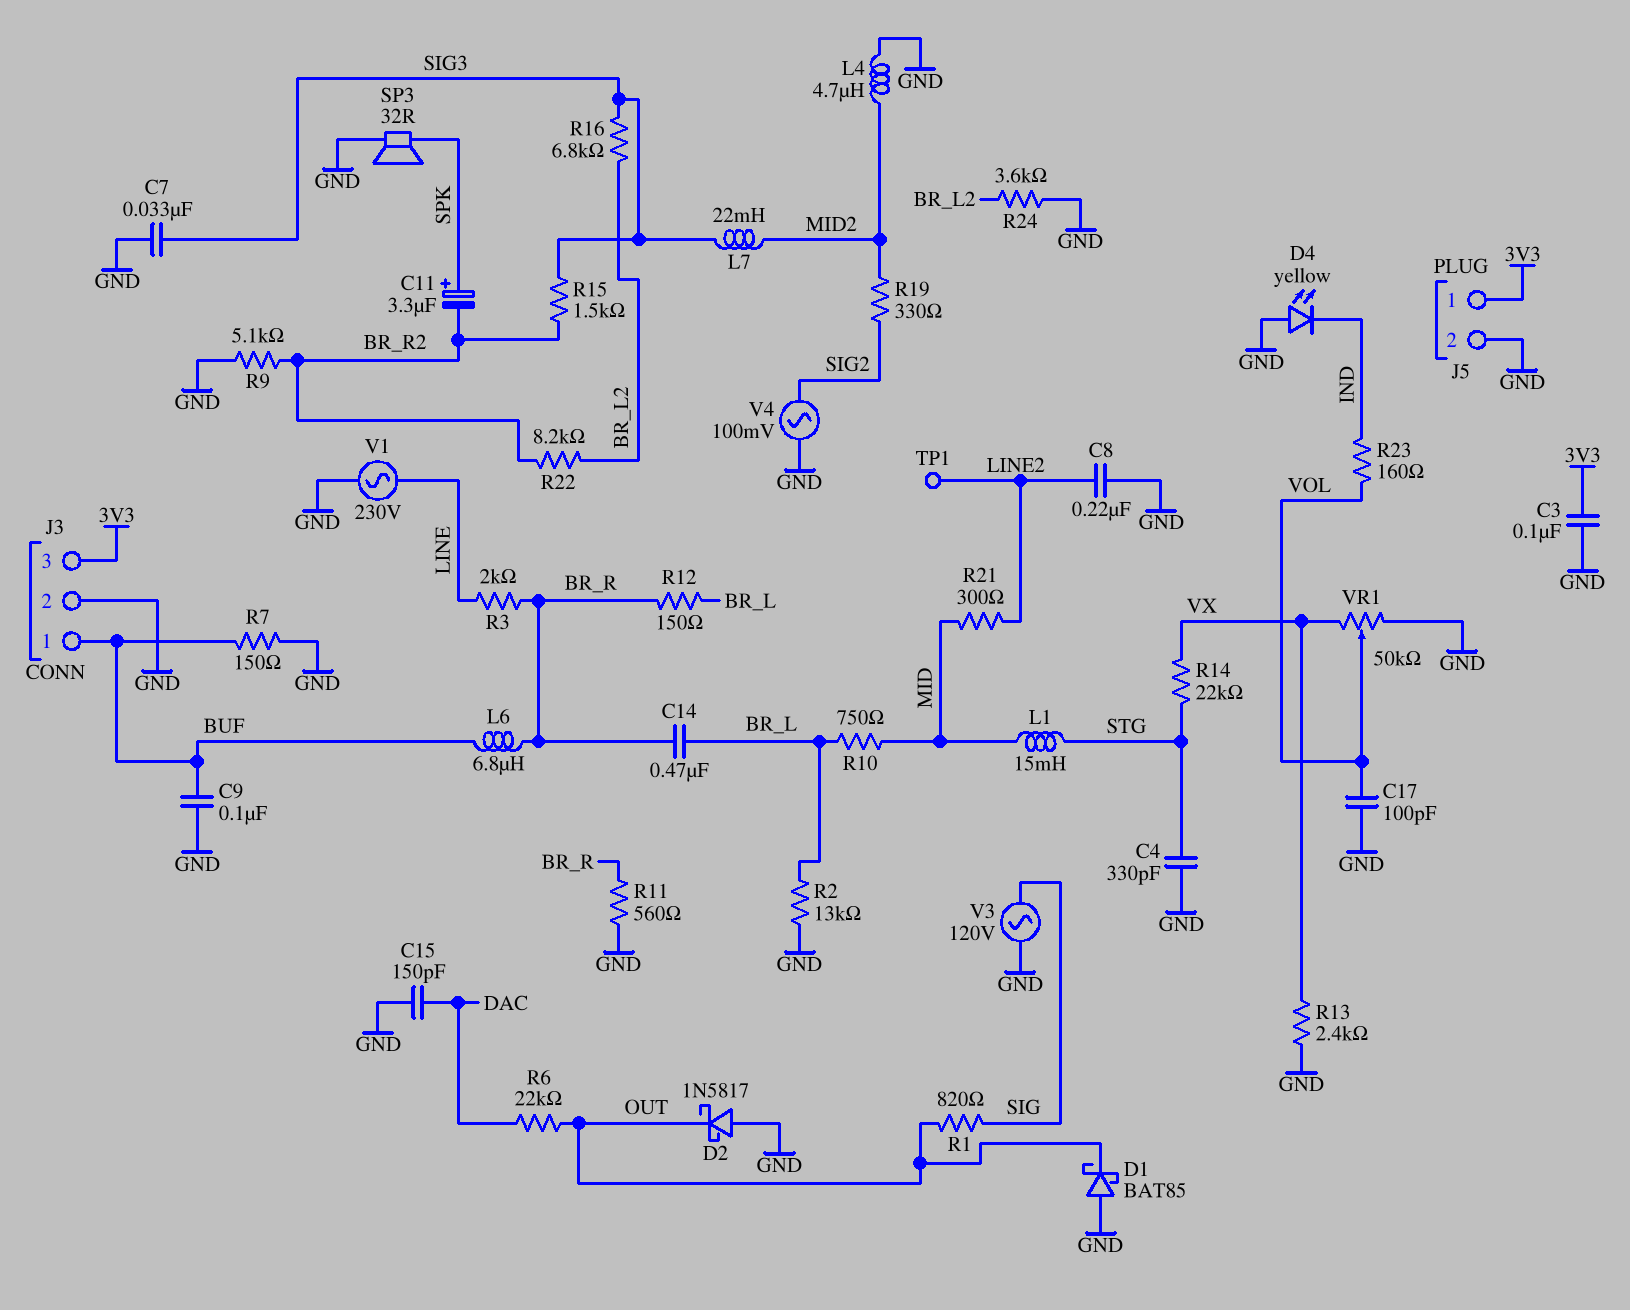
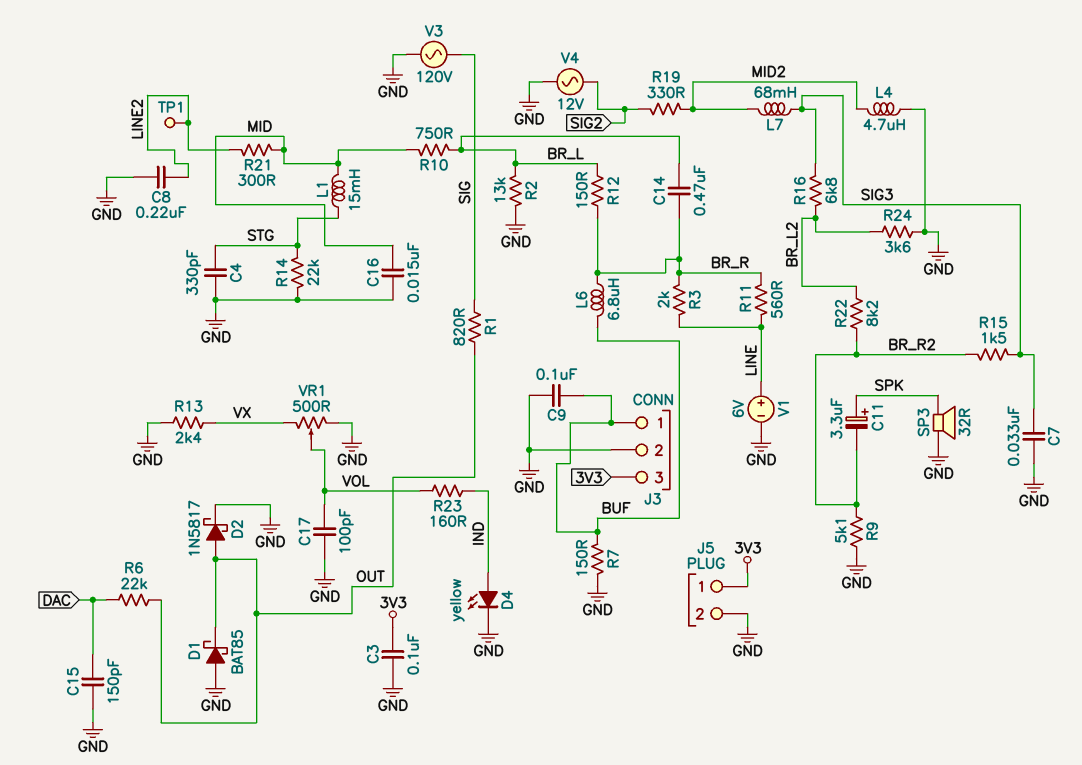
C16: none -> 15nF (GND, MID)
D2: schottky 1N5817 (A GND, K OUT) -> schottky 1N5817 (A OUT, K GND)
D4: LED yellow (A GND, K IND) -> LED yellow (A IND, K GND)
L7: 22mH (MID2, SIG3) -> 68mH (MID2, SIG3)
R11: 560 (BR_R, GND) -> 560 (BR_R, LINE)
R14: 22k (STG, VX) -> 22k (GND, STG)
V1: AC 230V (GND, LINE) -> 6V (plus LINE, minus GND)
V4: AC 100mV (GND, SIG2) -> AC 12V (GND, SIG2)
VR1: 50k (GND, VX, wiper VOL) -> 500 (GND, VX, wiper VOL)

